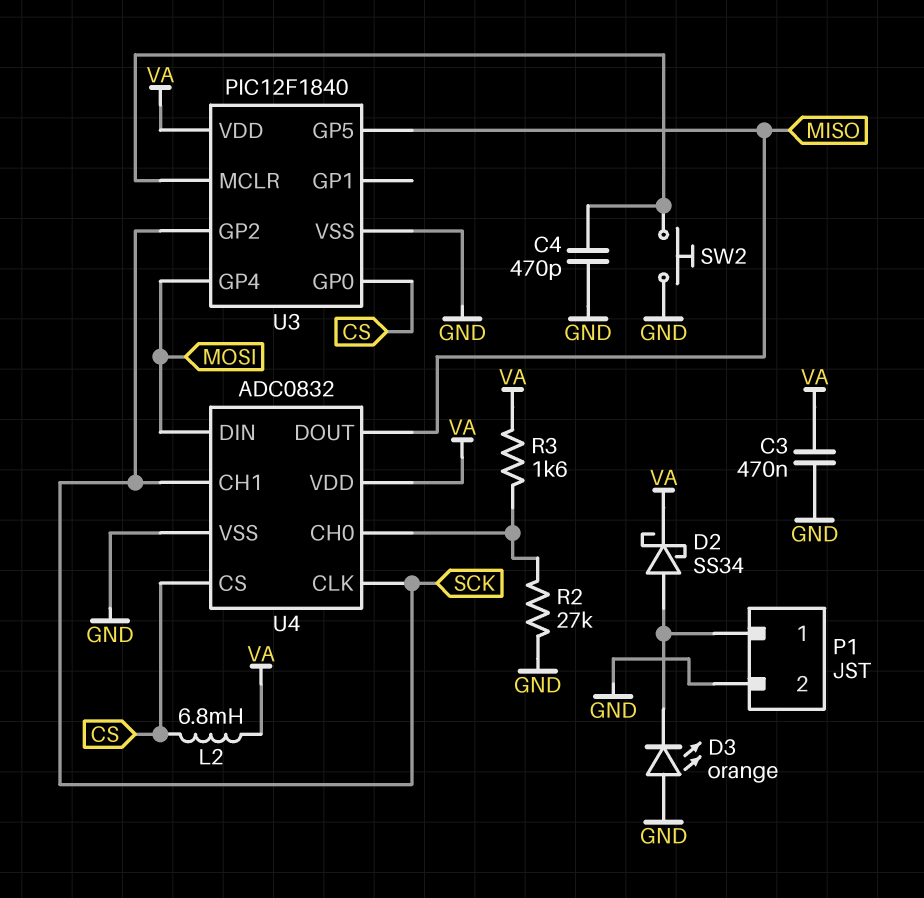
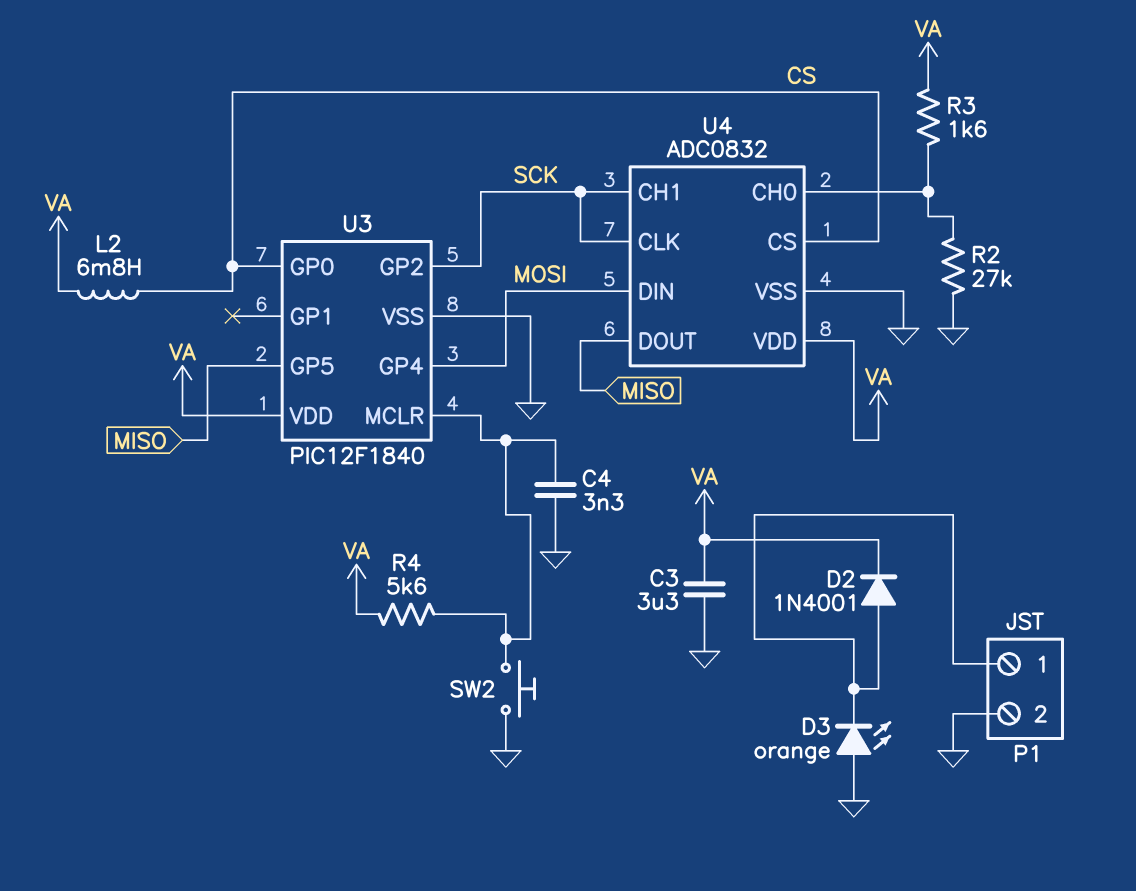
C3: 470nF (GND, VA) -> 3.3uF (GND, VA)
C4: 470pF (GND, U3/MCLR) -> 3.3nF (GND, U3/MCLR)
D2: schottky SS34 (A P1/1, K VA) -> diode 1N4001 (A P1/1, K VA)
R4: none -> 5.6k (U3/MCLR, VA)

